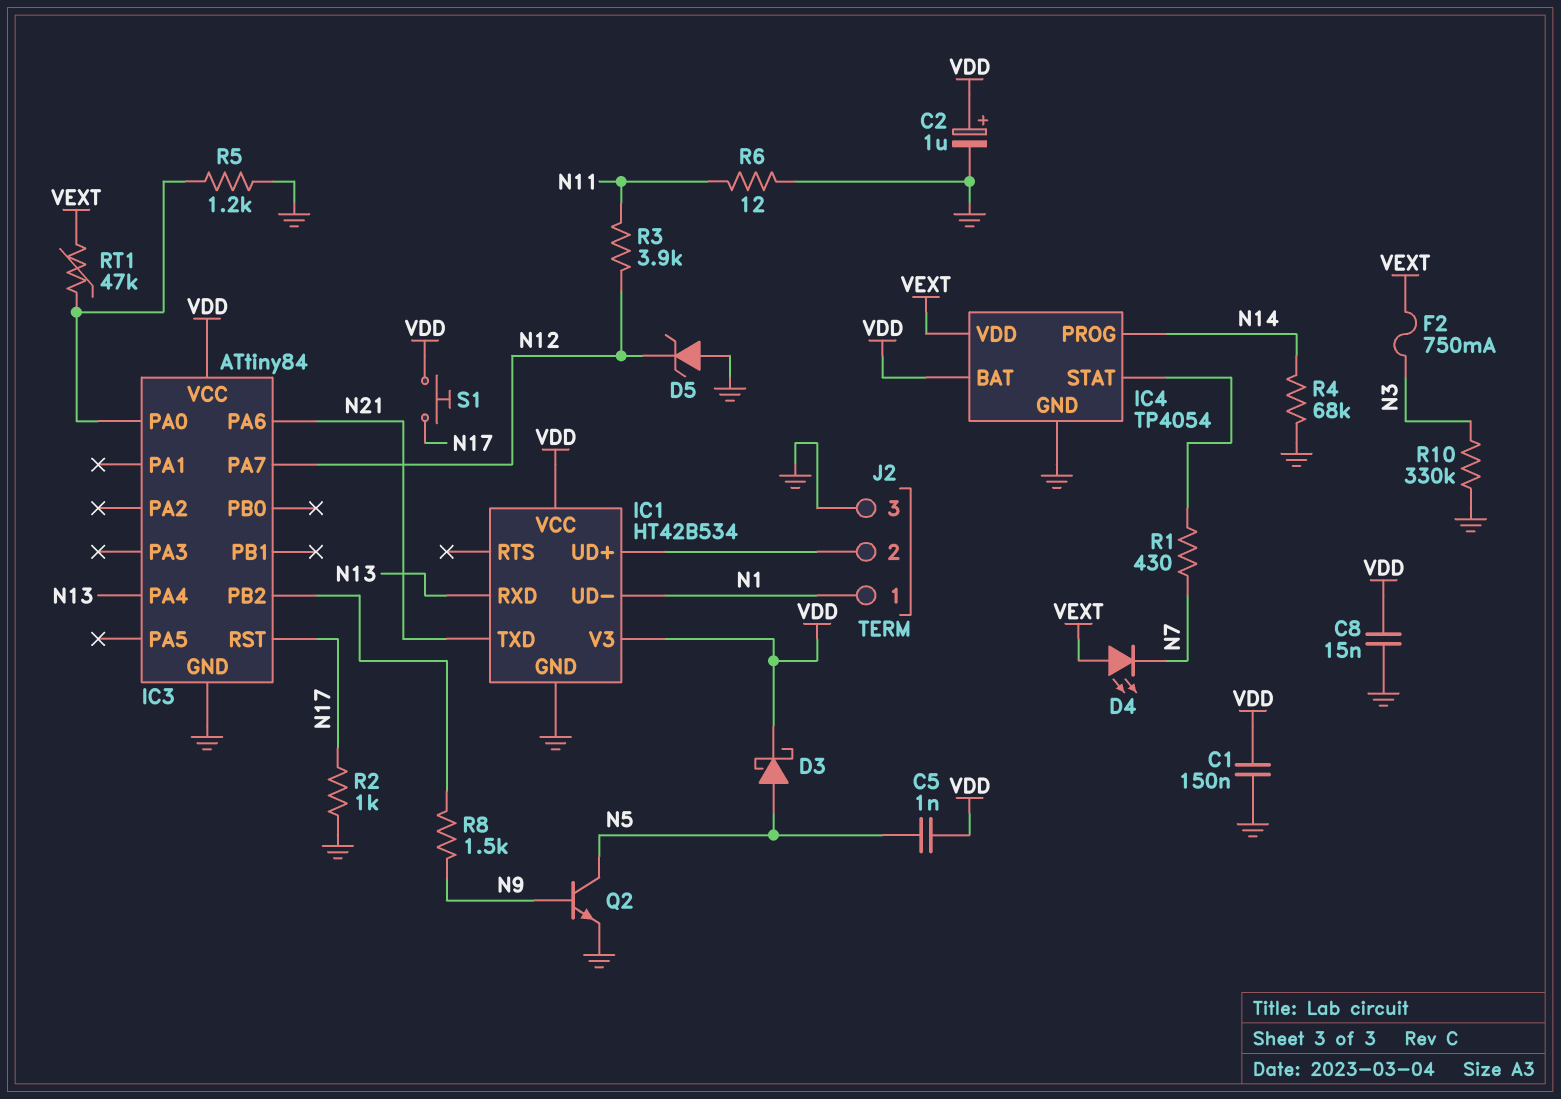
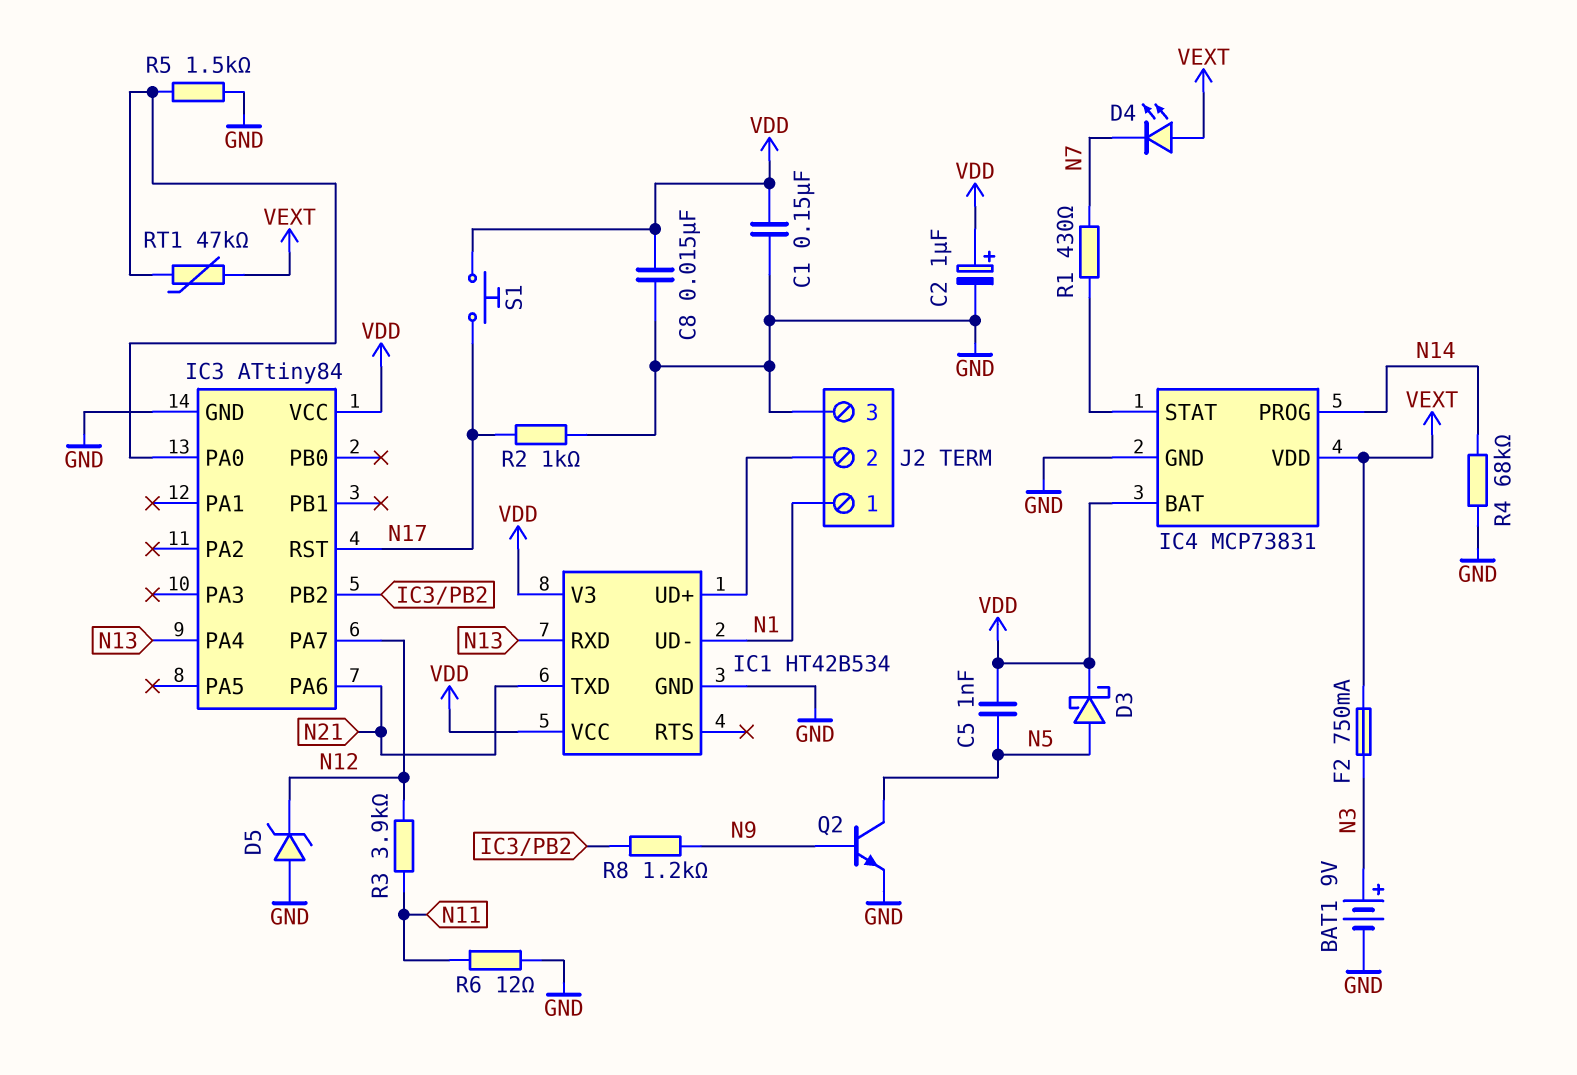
BAT1: none -> 9V (plus N3, minus GND)
IC4: TP4054 -> MCP73831
R5: 1.2k (GND, IC3/PA0) -> 1.5k (GND, IC3/PA0)
R8: 1.5k (IC3/PB2, N9) -> 1.2k (IC3/PB2, N9)
R10: 330k (GND, N3) -> none

